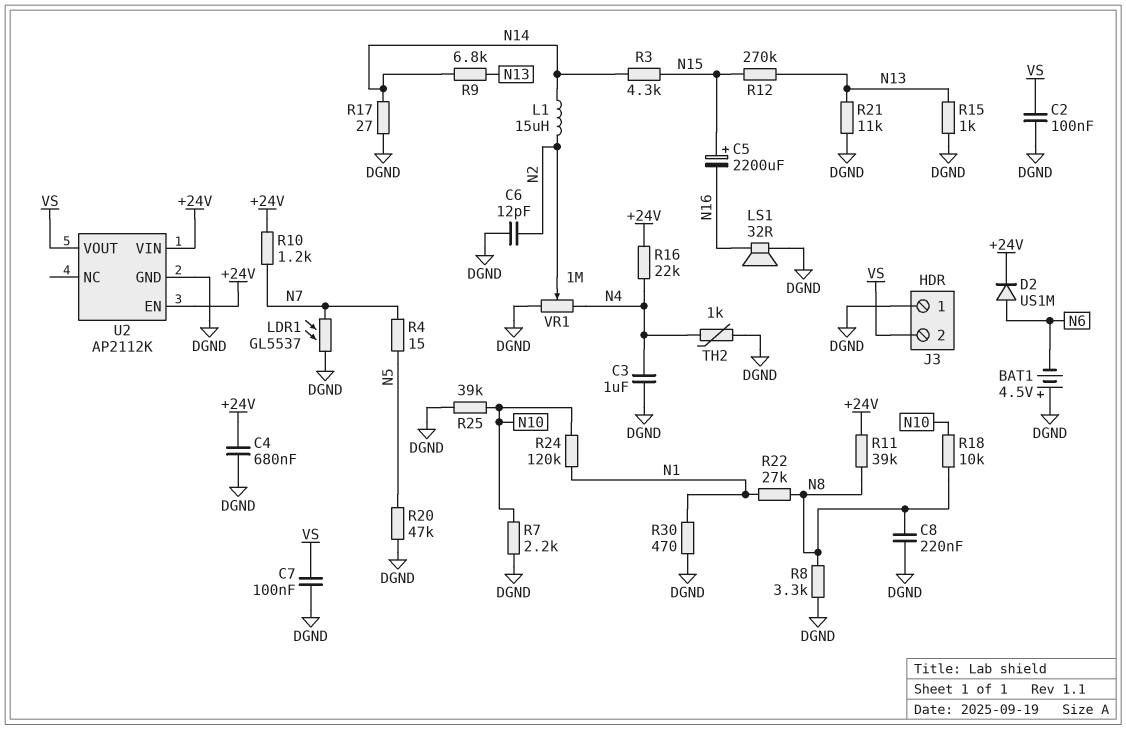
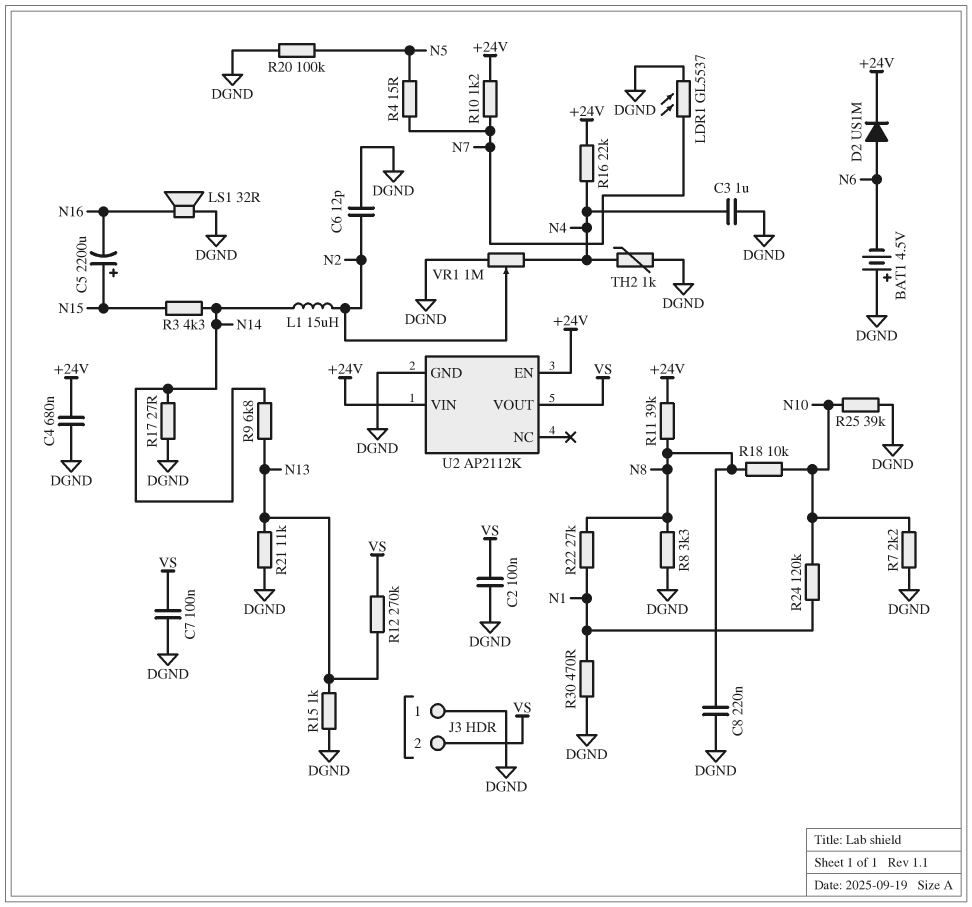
R12: 270k (N13, N15) -> 270k (N13, VS)
R20: 47k (DGND, N5) -> 100k (DGND, N5)

